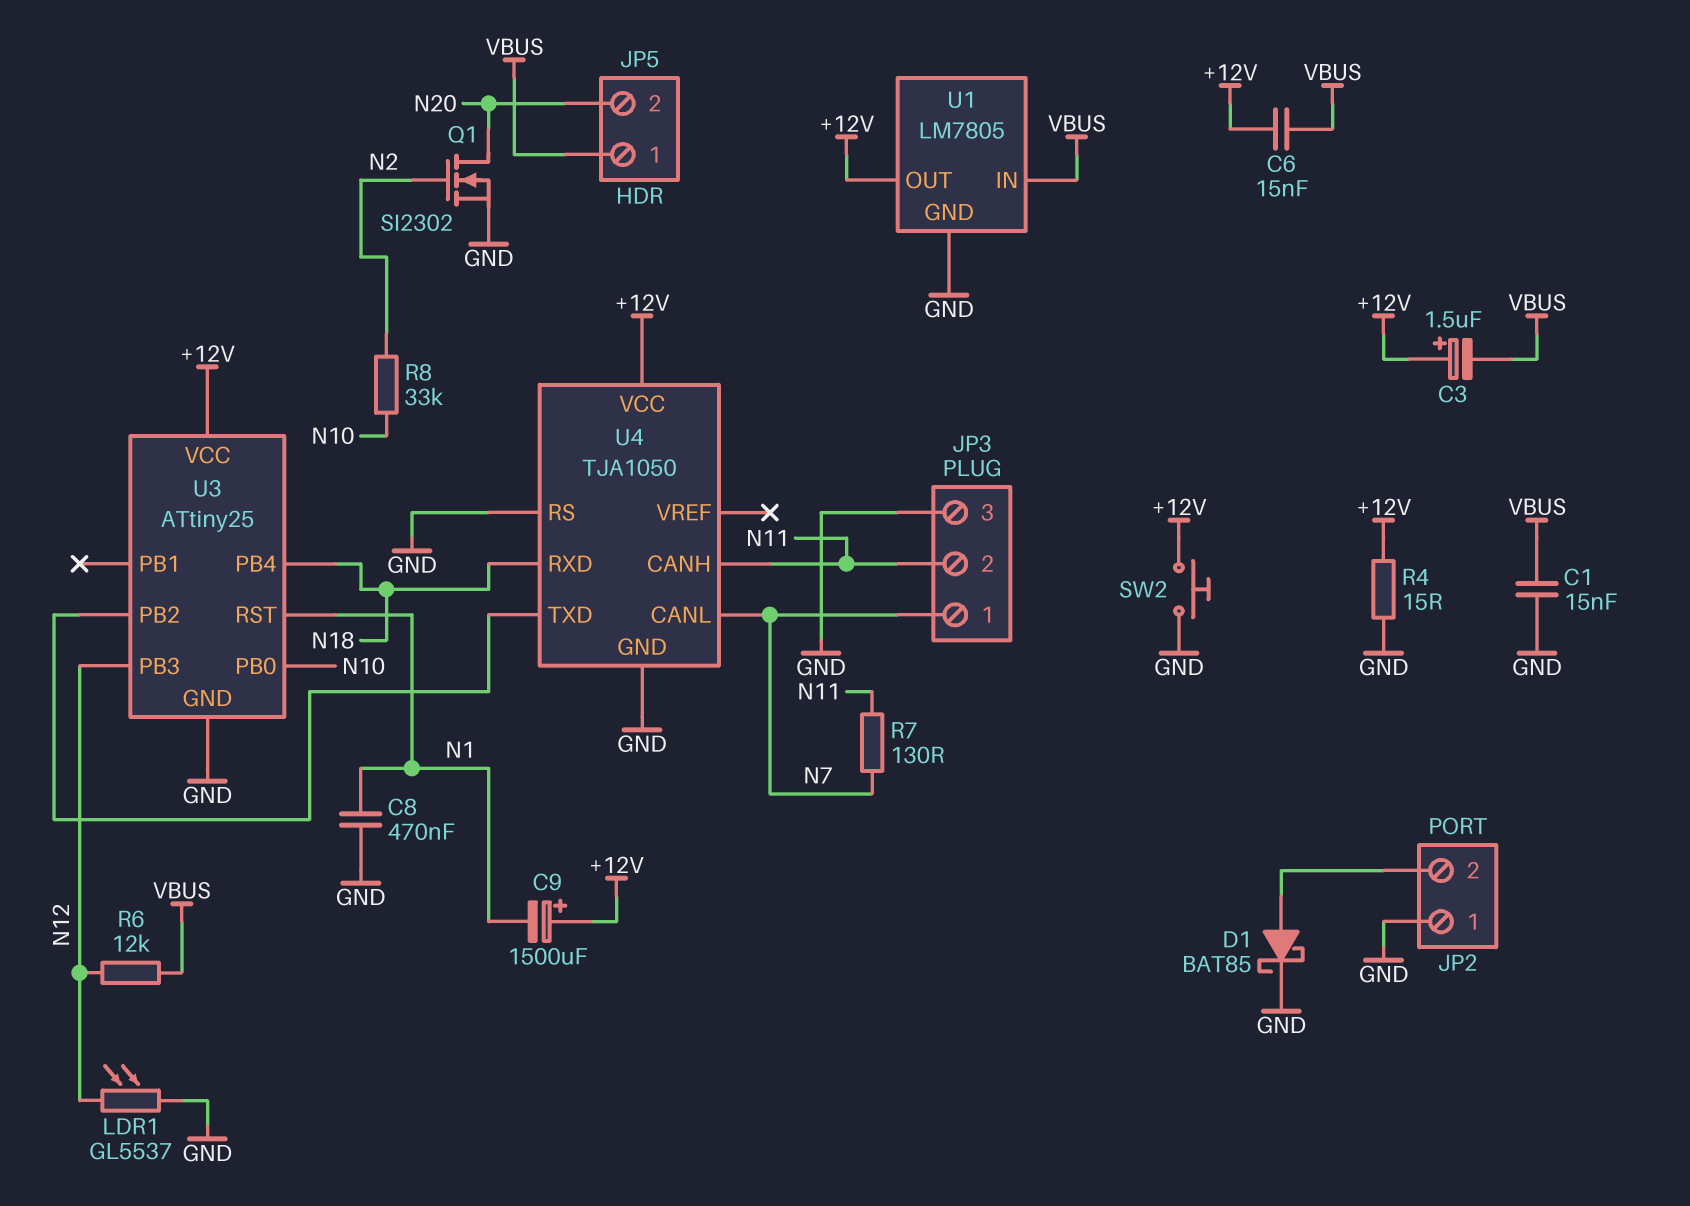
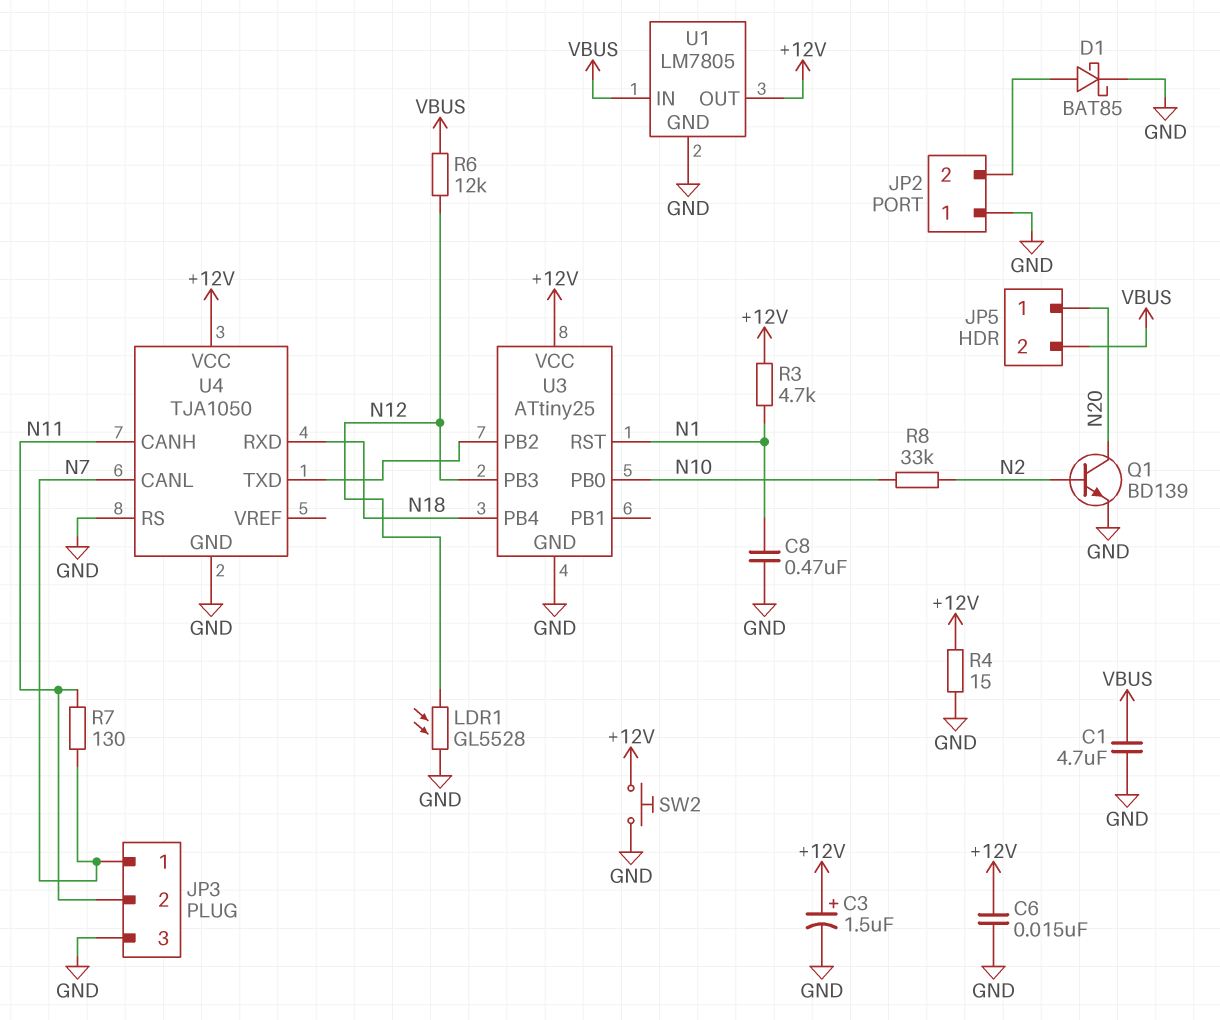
C1: 15nF (GND, VBUS) -> 4.7uF (GND, VBUS)
C3: 1.5uF (plus +12V, minus VBUS) -> 1.5uF (plus +12V, minus GND)
C6: 15nF (+12V, VBUS) -> 15nF (+12V, GND)
C9: 1500uF (plus +12V, minus N1) -> none
JP5 pin 1: VBUS -> N20
JP5 pin 2: N20 -> VBUS
LDR1: GL5537 (GND, N12) -> GL5528 (GND, N12)
Q1: NMOS SI2302 (G N2, D N20, S GND) -> NPN BD139 (B N2, C N20, E GND)
R3: none -> 4.7k (+12V, N1)

